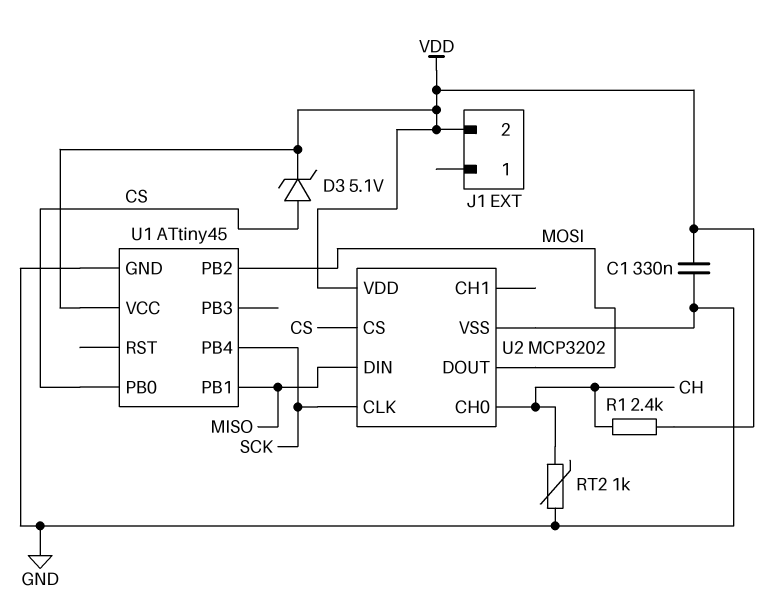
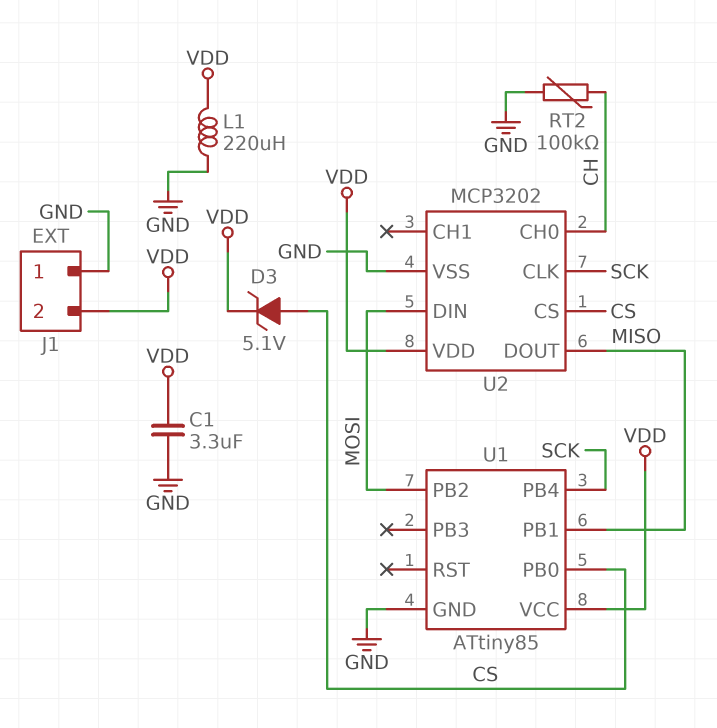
C1: 330nF (GND, VDD) -> 3.3uF (GND, VDD)
J1 pin 1: none -> GND
L1: none -> 220uH (GND, VDD)
R1: 2.4k (CH, VDD) -> none
RT2: 1k (CH, GND) -> 100k (CH, GND)
U1: ATtiny45 -> ATtiny85
U2 pin DIN: MISO -> MOSI
U2 pin DOUT: MOSI -> MISO

